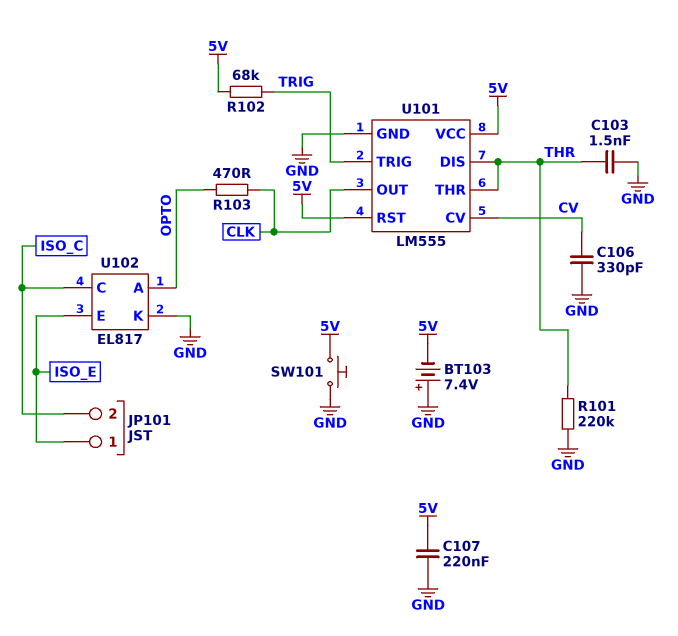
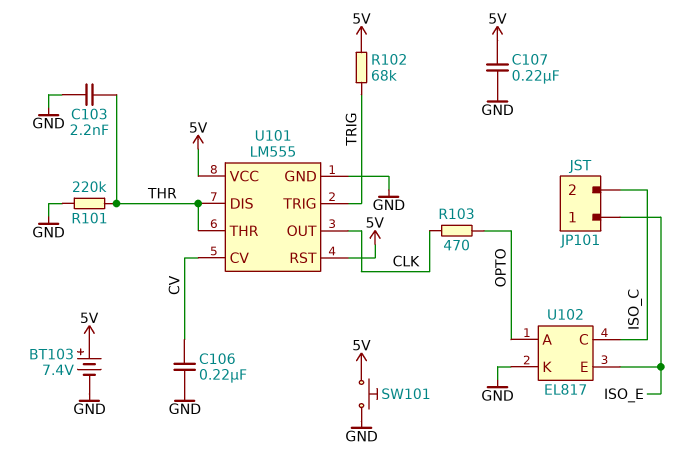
BT103: 7.4V (plus GND, minus 5V) -> 7.4V (plus 5V, minus GND)
C103: 1.5nF (GND, THR) -> 2.2nF (GND, THR)
C106: 330pF (CV, GND) -> 220nF (CV, GND)

